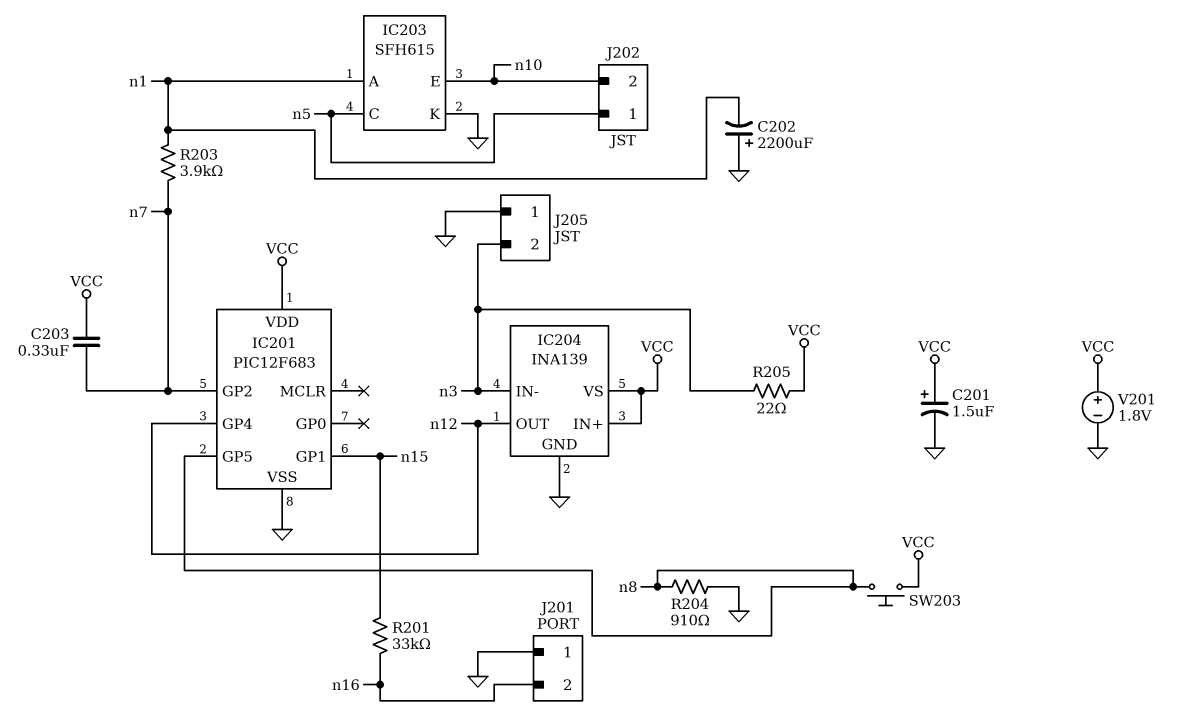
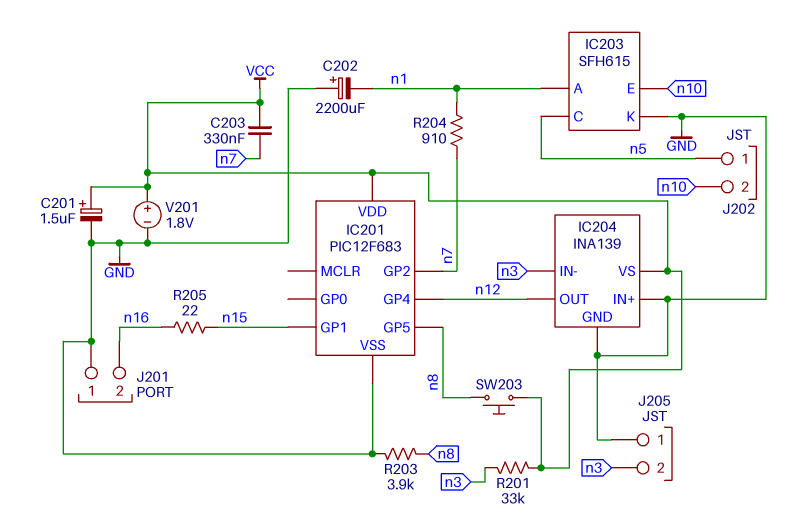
IC204 pin IN+: VCC -> GND
R201: 33k (n15, n16) -> 33k (VCC, n3)
R203: 3.9k (n1, n7) -> 3.9k (GND, n8)
R204: 910 (GND, n8) -> 910 (n1, n7)
R205: 22 (VCC, n3) -> 22 (n15, n16)

